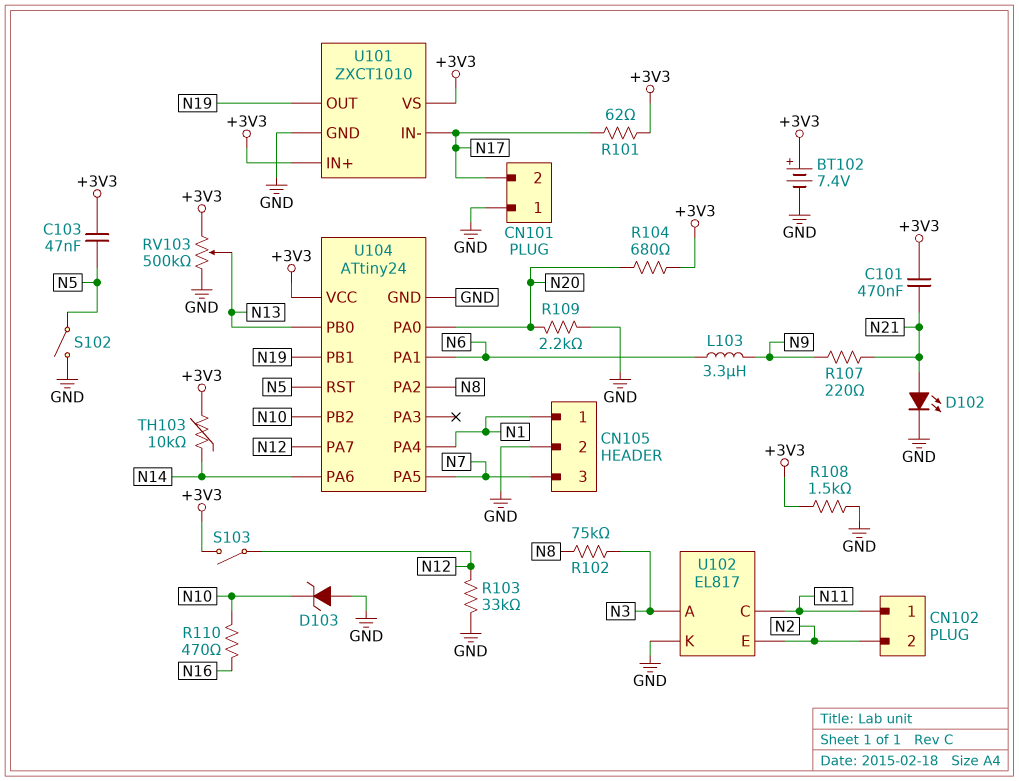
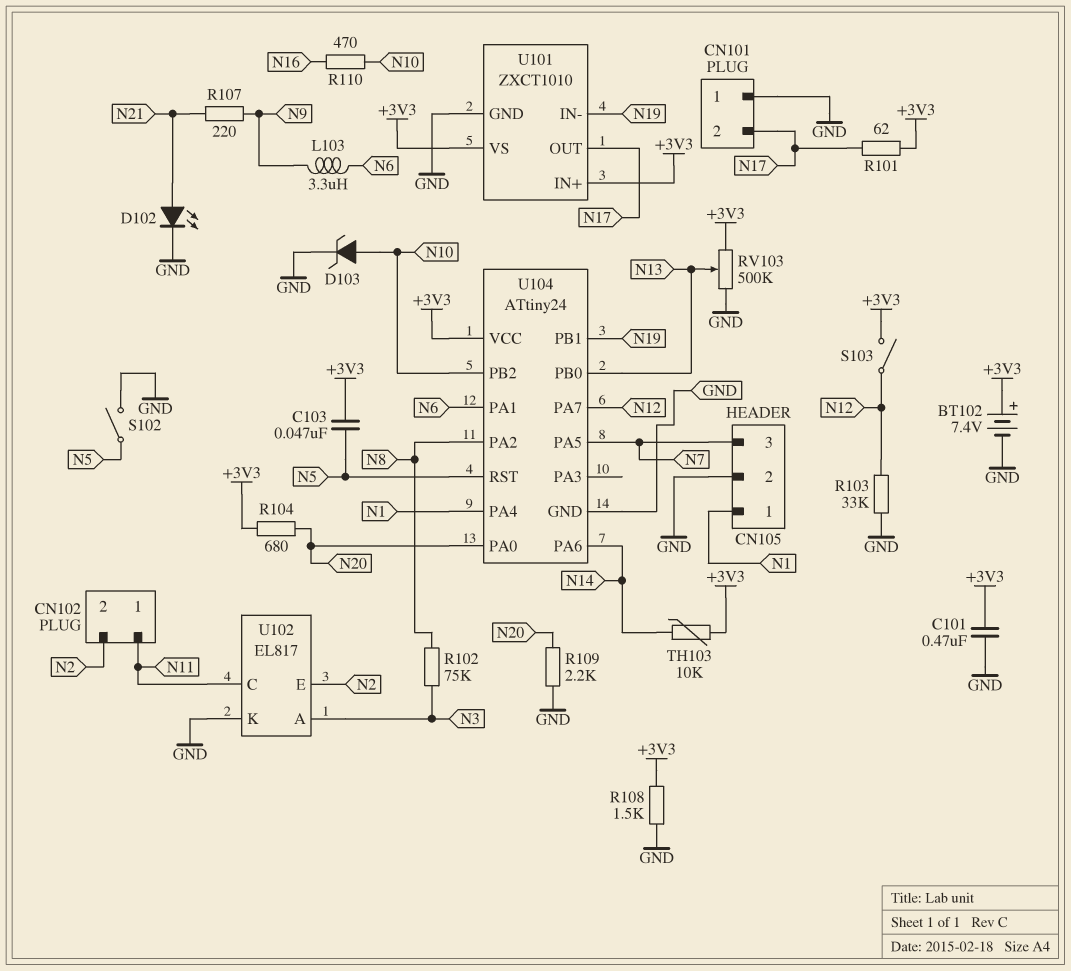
C101: 470nF (+3V3, N21) -> 470nF (+3V3, GND)
D103: zener (A GND, K N10) -> zener (A N10, K GND)
U101 pin IN-: N17 -> N19
U101 pin OUT: N19 -> N17

